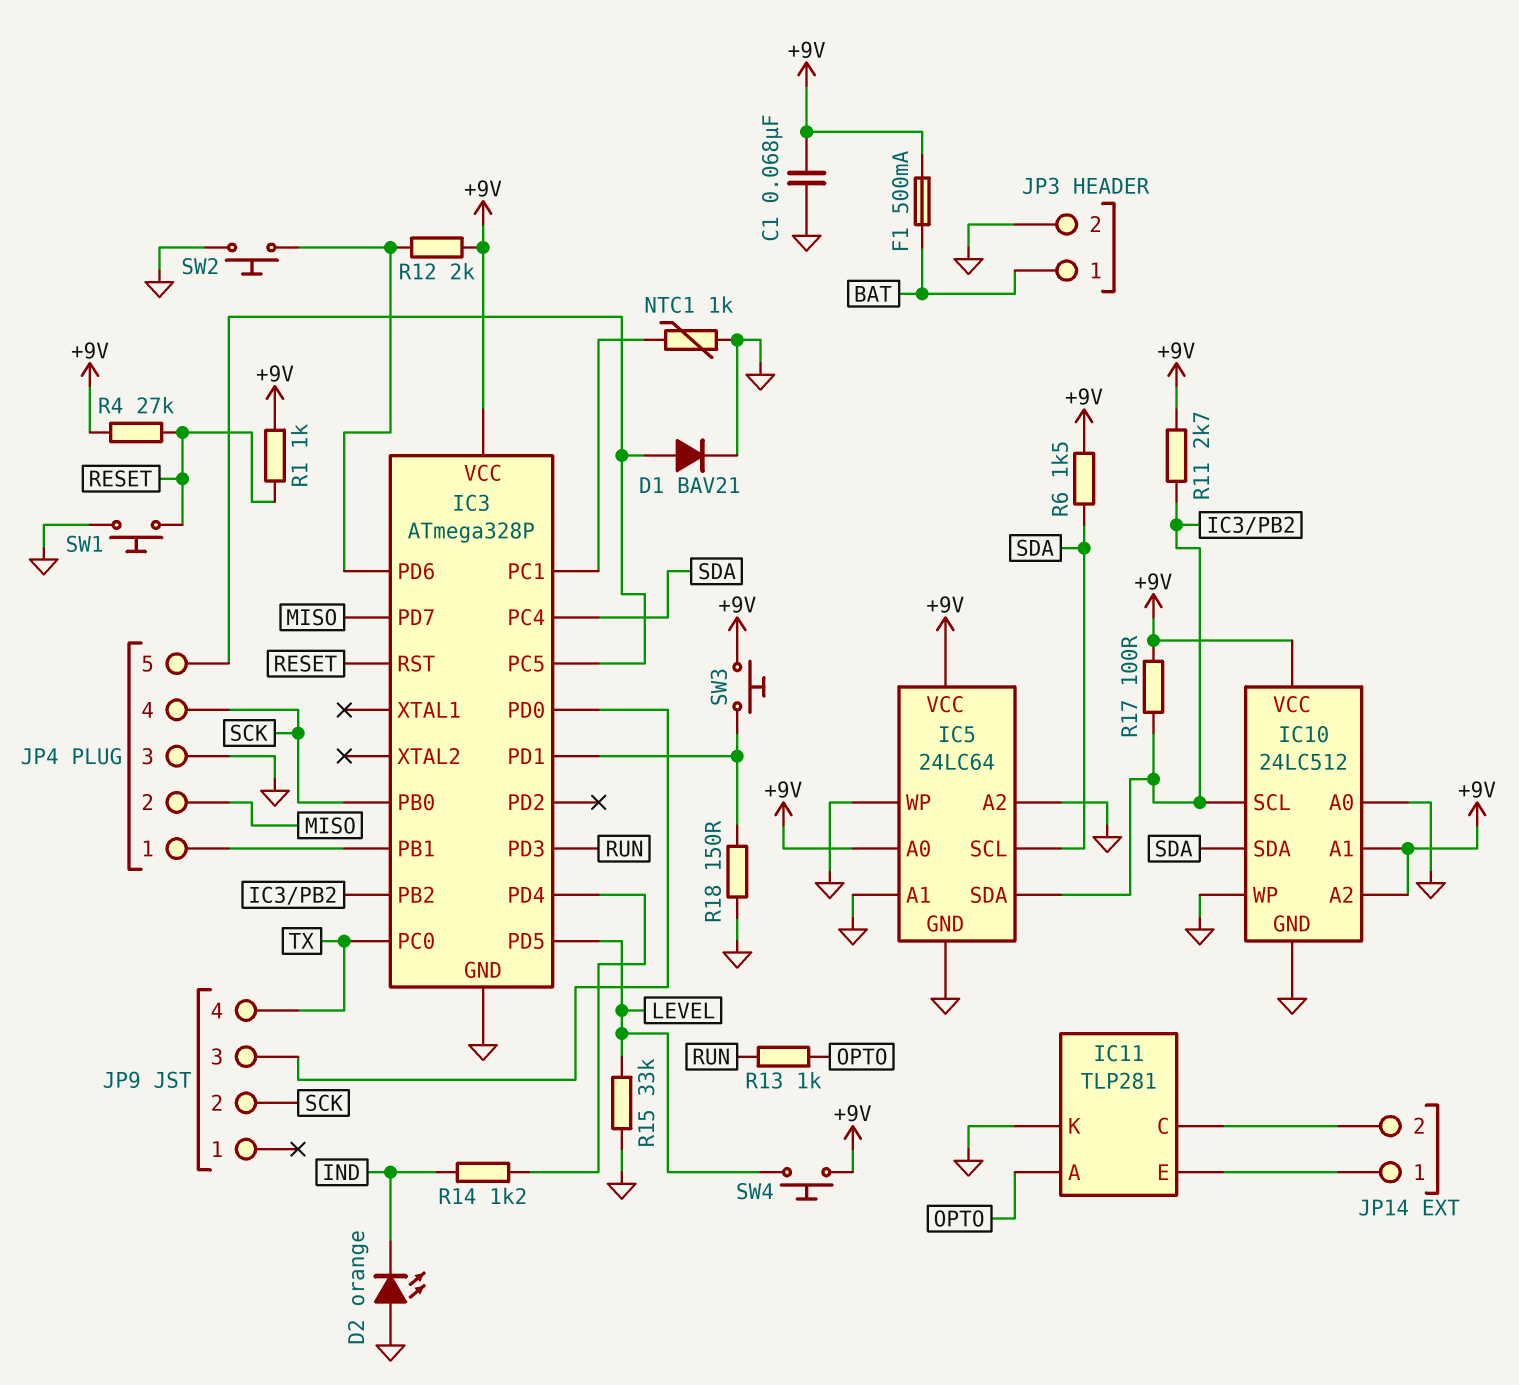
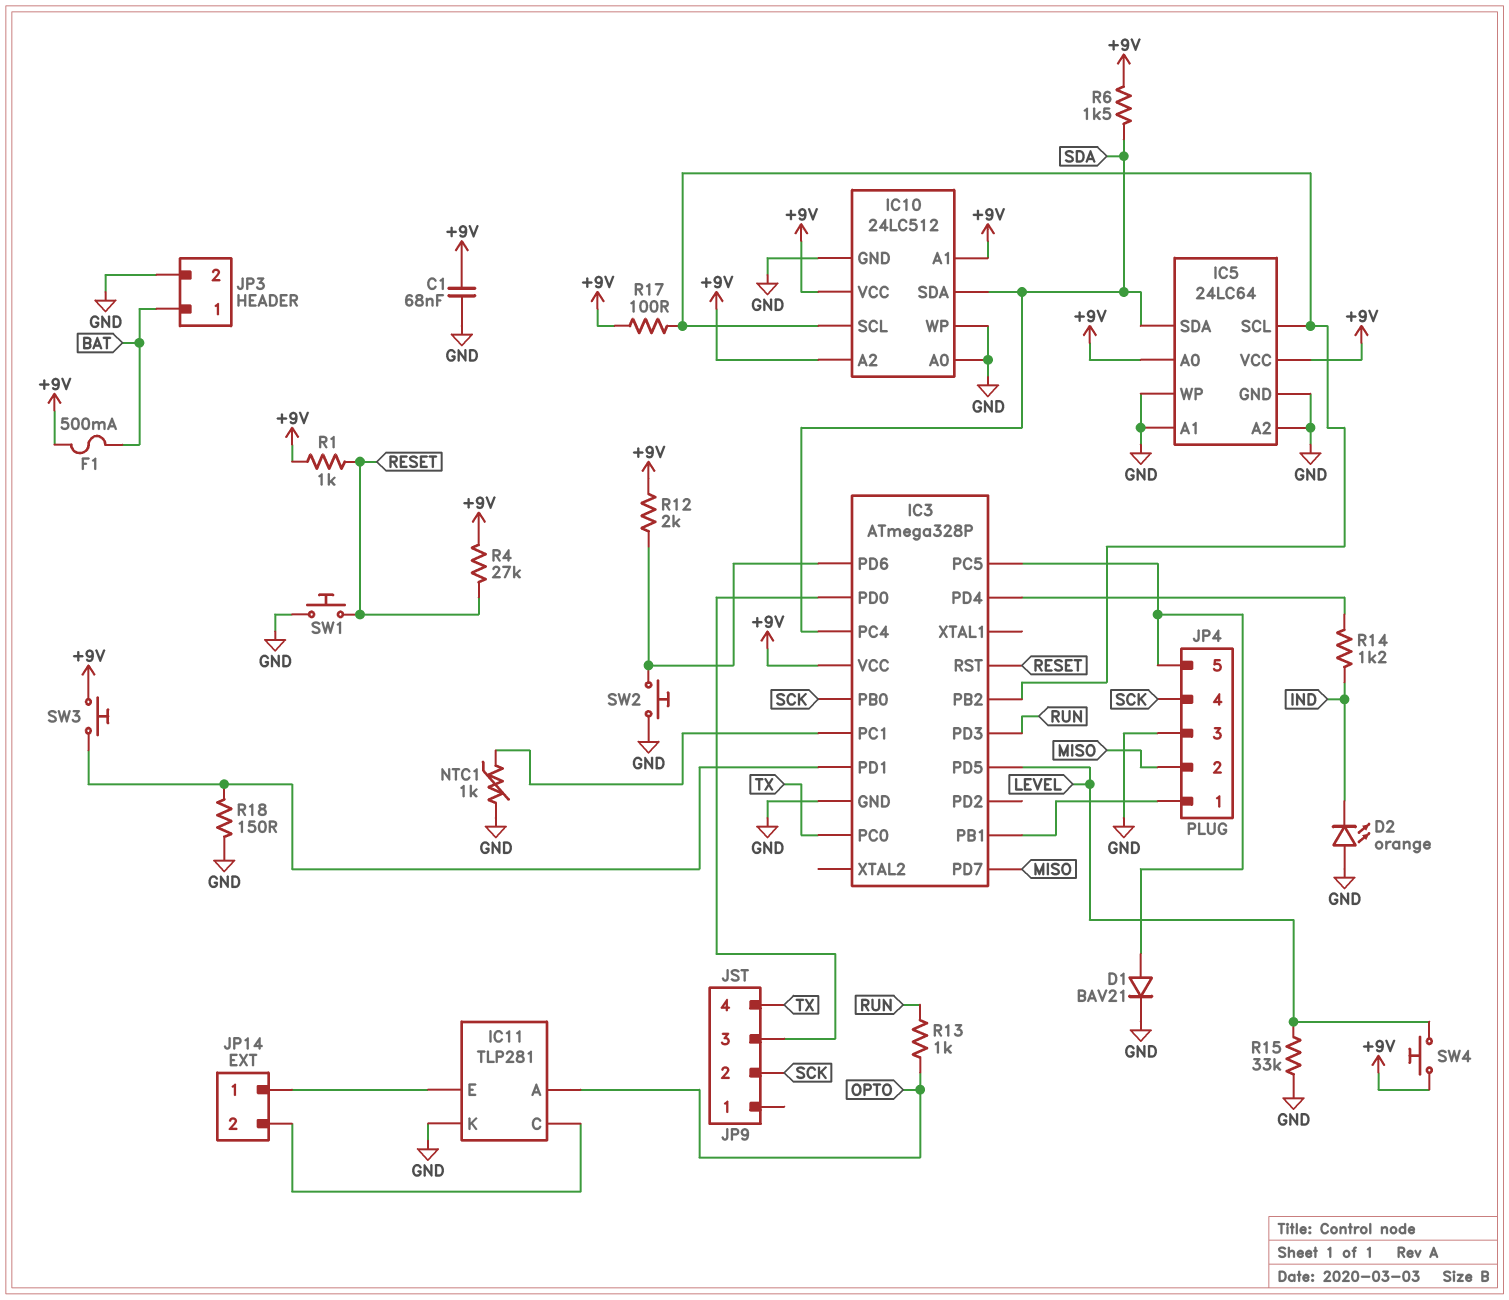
IC5 pin SCL: SDA -> IC3/PB2
IC5 pin SDA: IC3/PB2 -> SDA
R11: 2.7k (+9V, IC3/PB2) -> none

